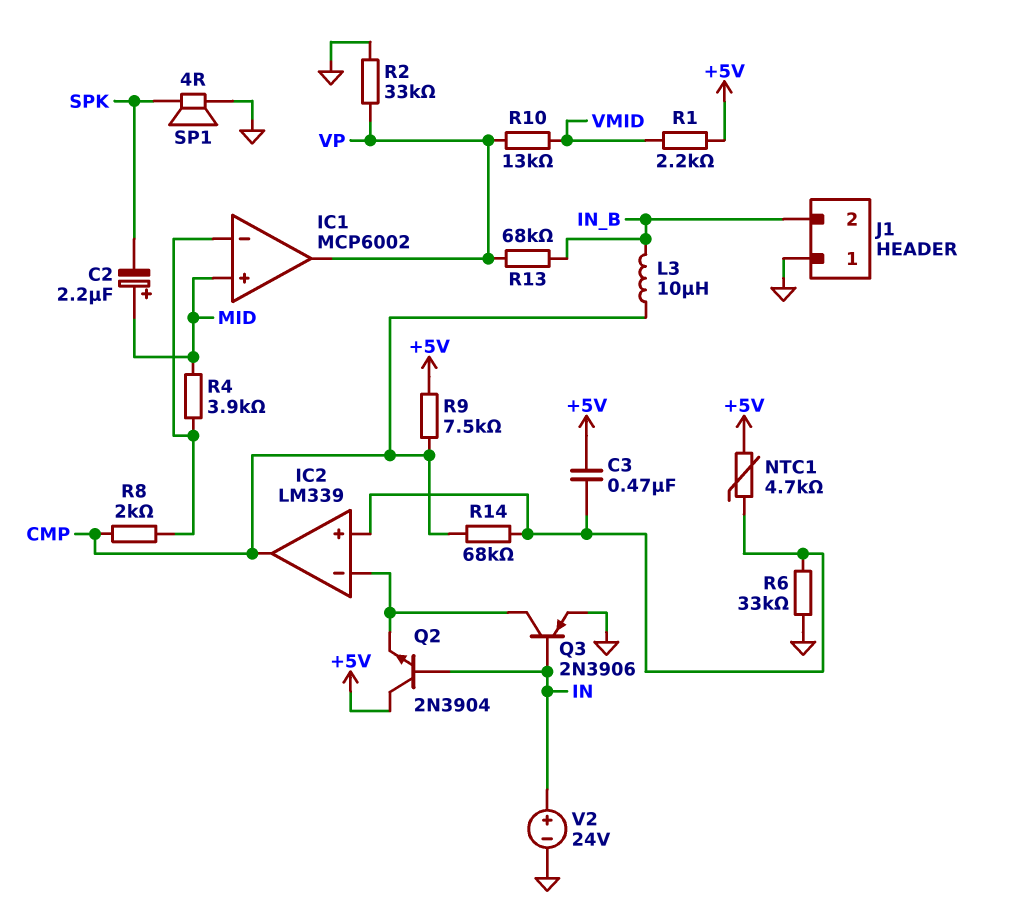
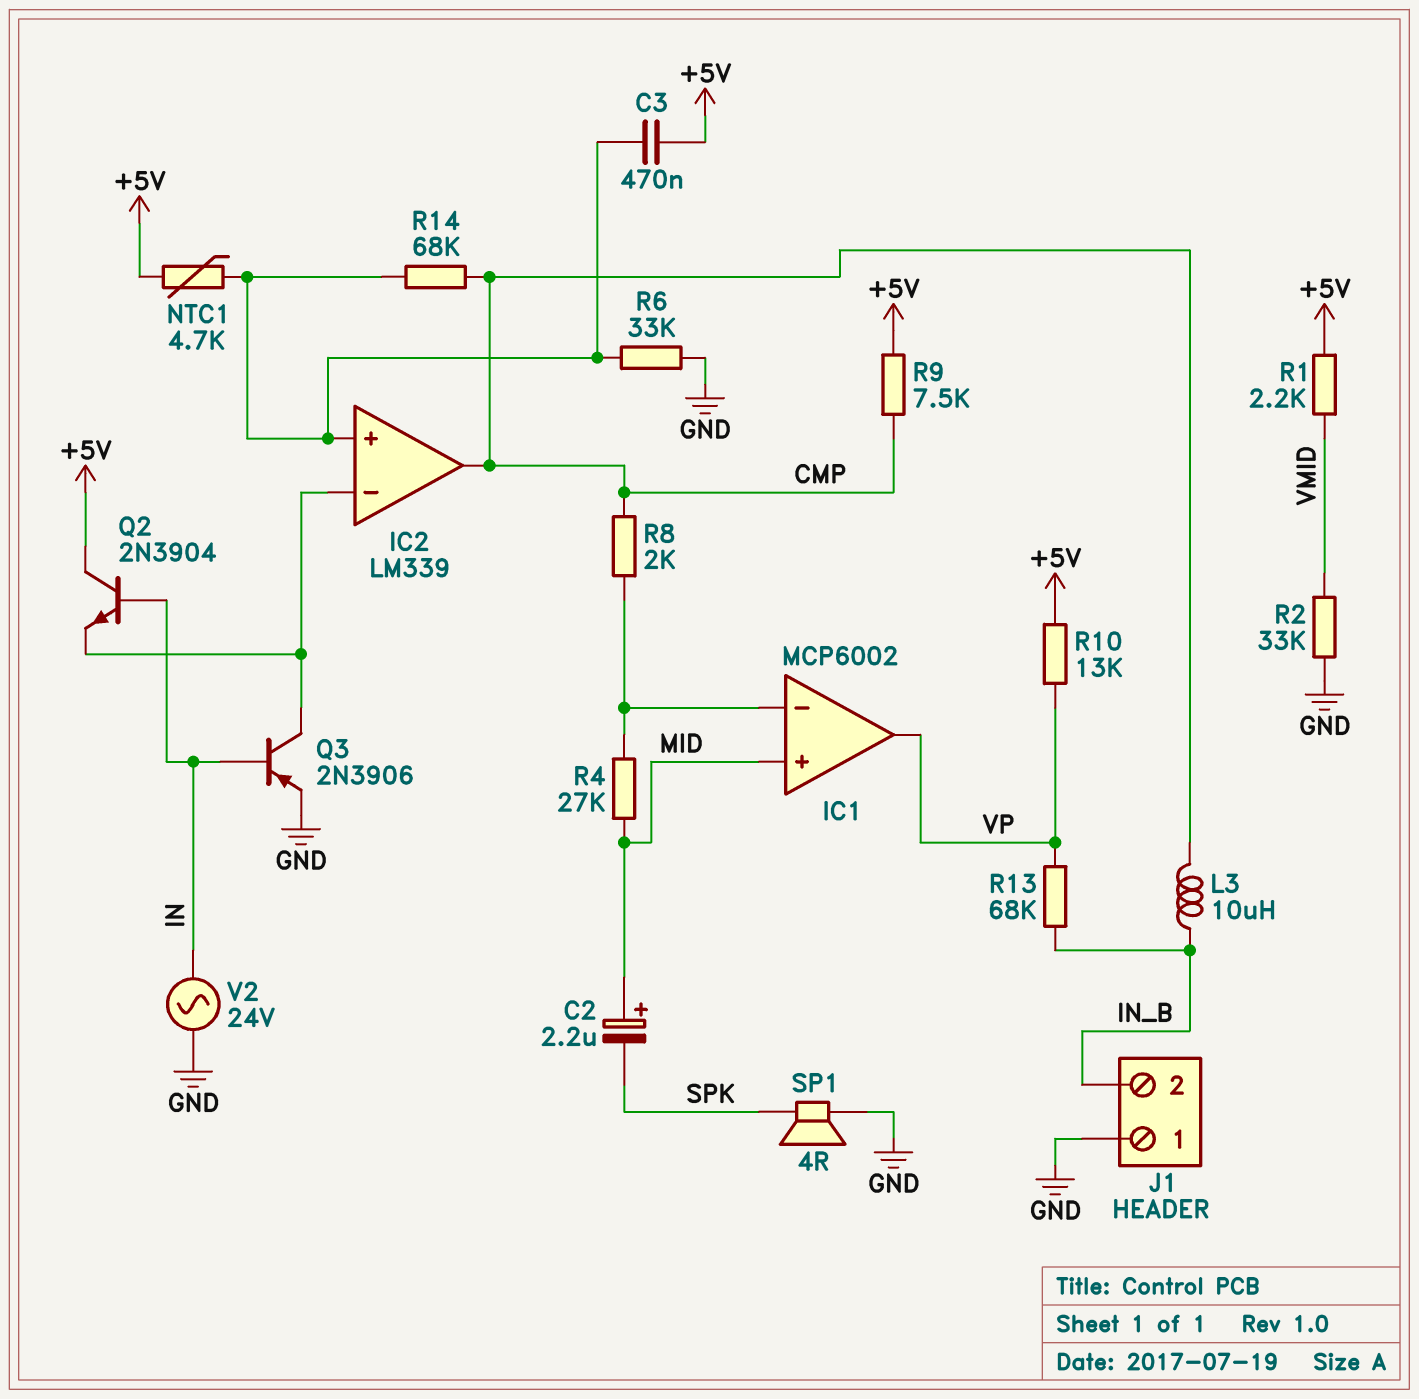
R2: 33k (GND, VP) -> 33k (GND, VMID)
R4: 3.9k (IC1/in-, MID) -> 27k (IC1/in-, MID)
R10: 13k (VMID, VP) -> 13k (+5V, VP)
V2: 24V (plus IN, minus GND) -> AC 24V (GND, IN)

